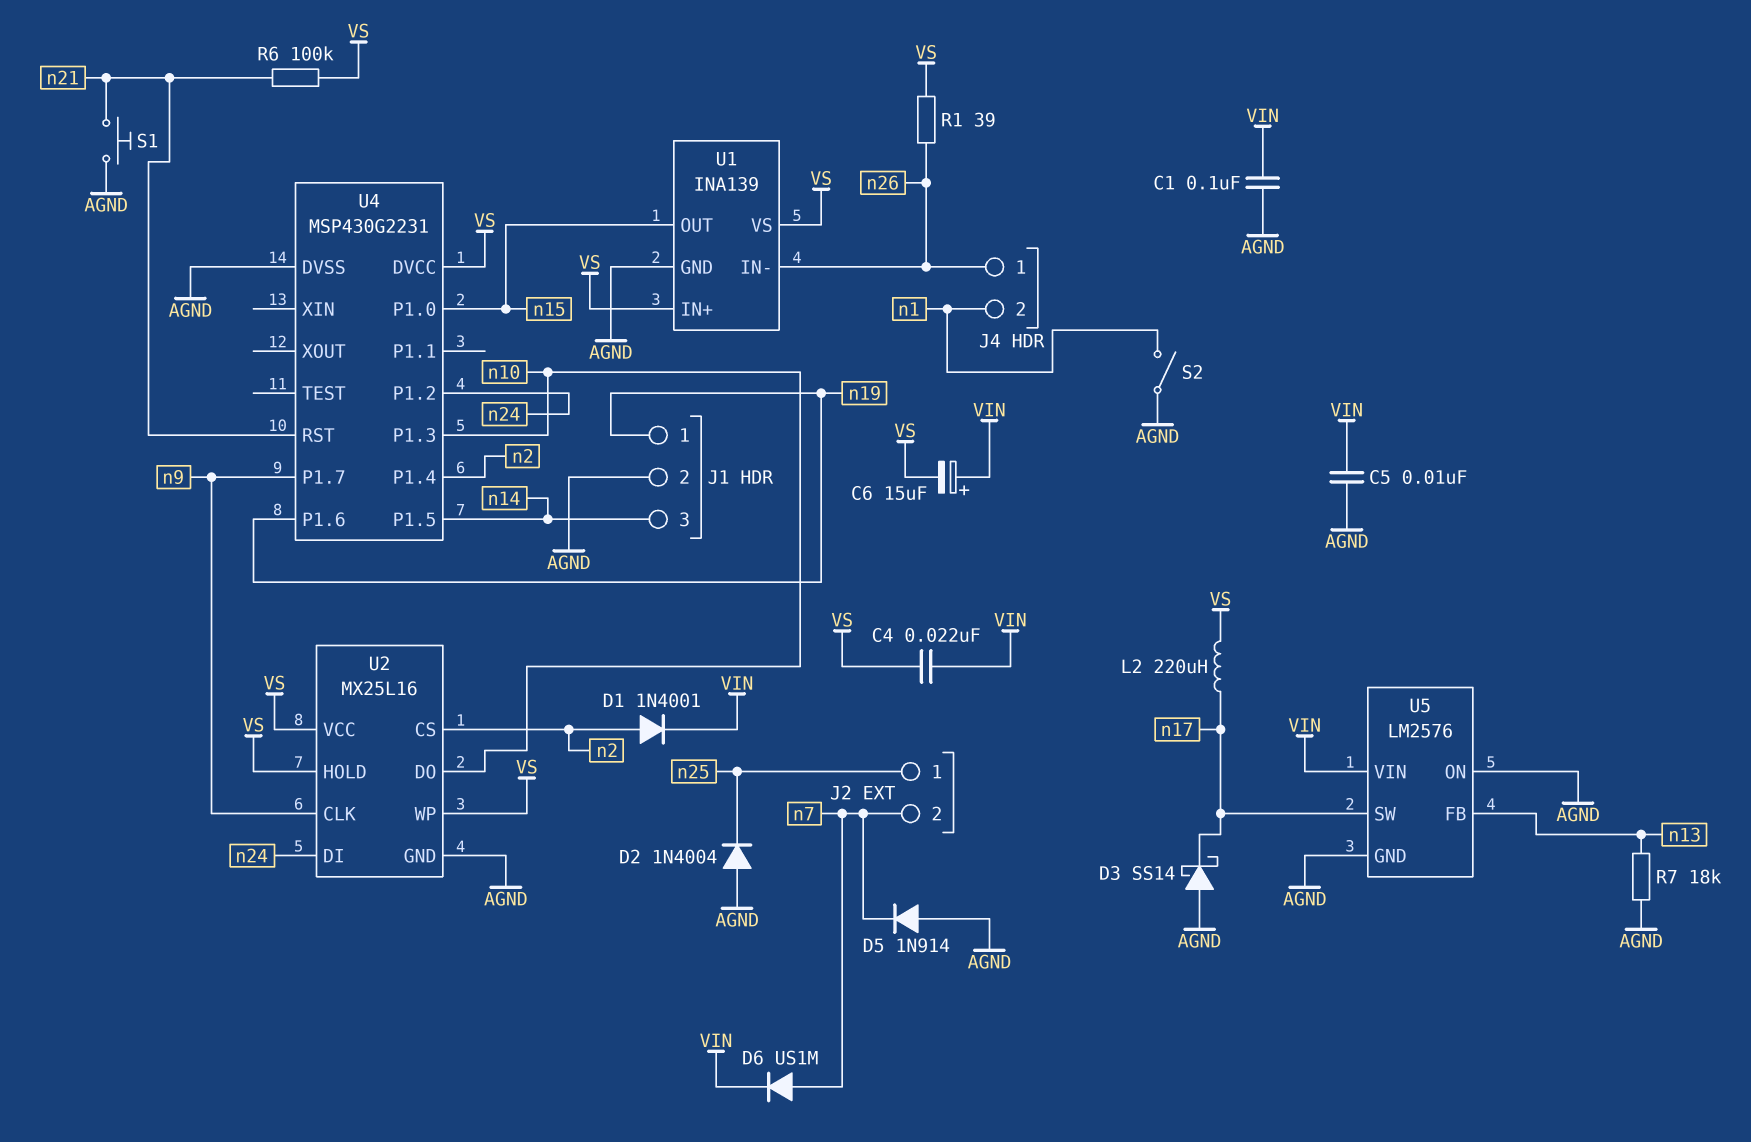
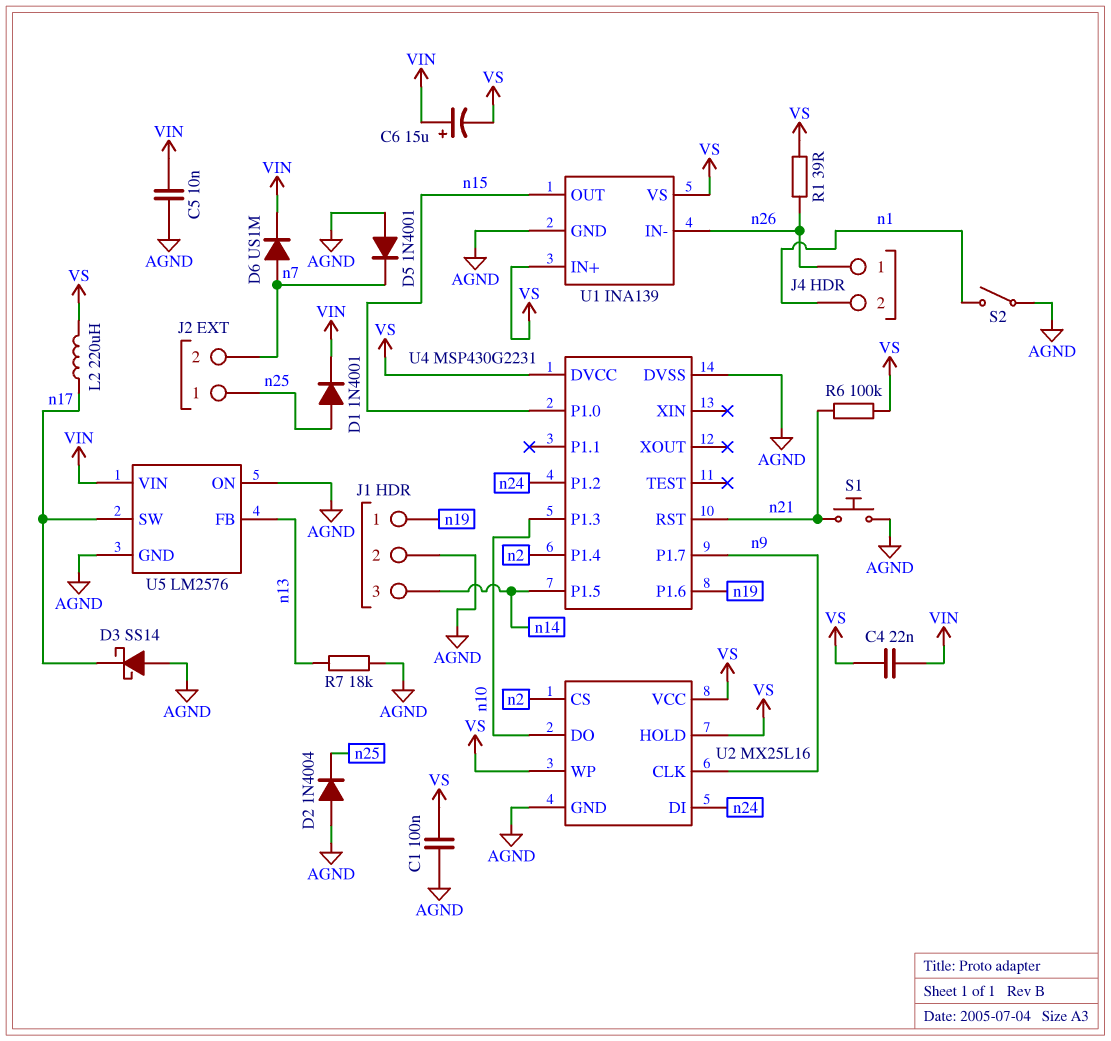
C1: 100nF (AGND, VIN) -> 100nF (AGND, VS)
D1: diode 1N4001 (A n2, K VIN) -> diode 1N4001 (A n25, K VIN)
D5: diode 1N914 (A AGND, K n7) -> diode 1N4001 (A AGND, K n7)

